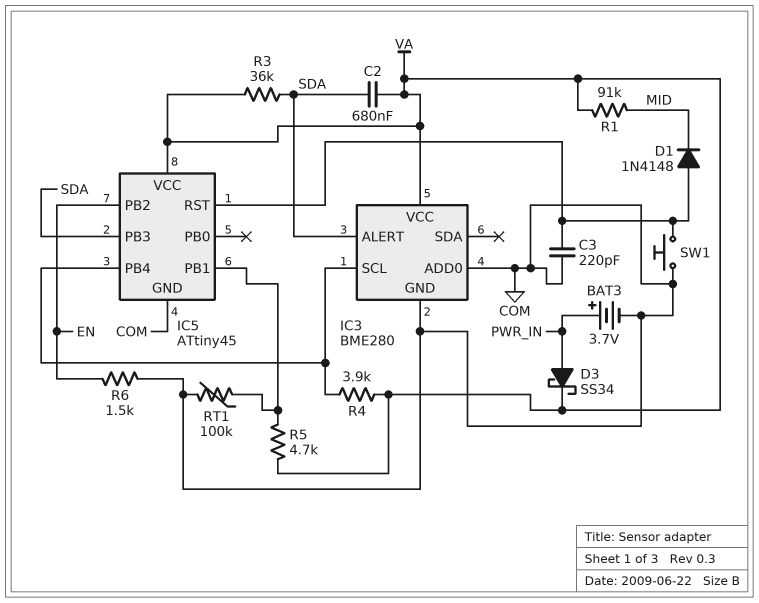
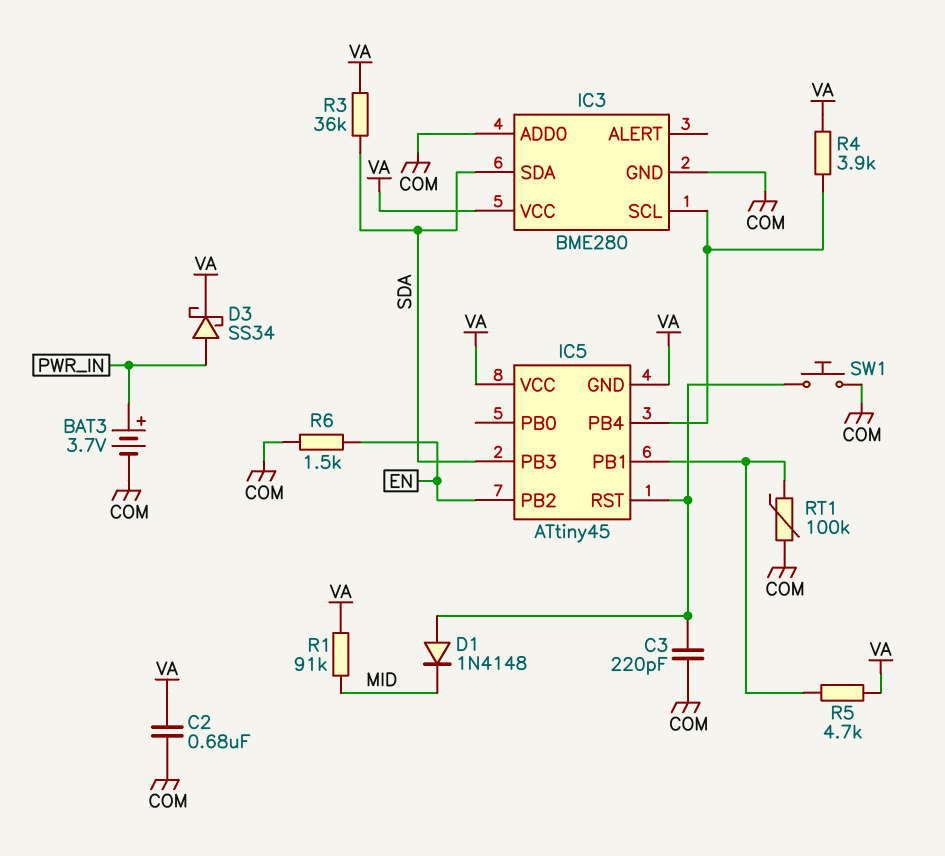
C2: 680nF (SDA, VA) -> 680nF (COM, VA)
IC3 pin ALERT: SDA -> none
IC3 pin SDA: none -> SDA
IC5 pin GND: COM -> VA

